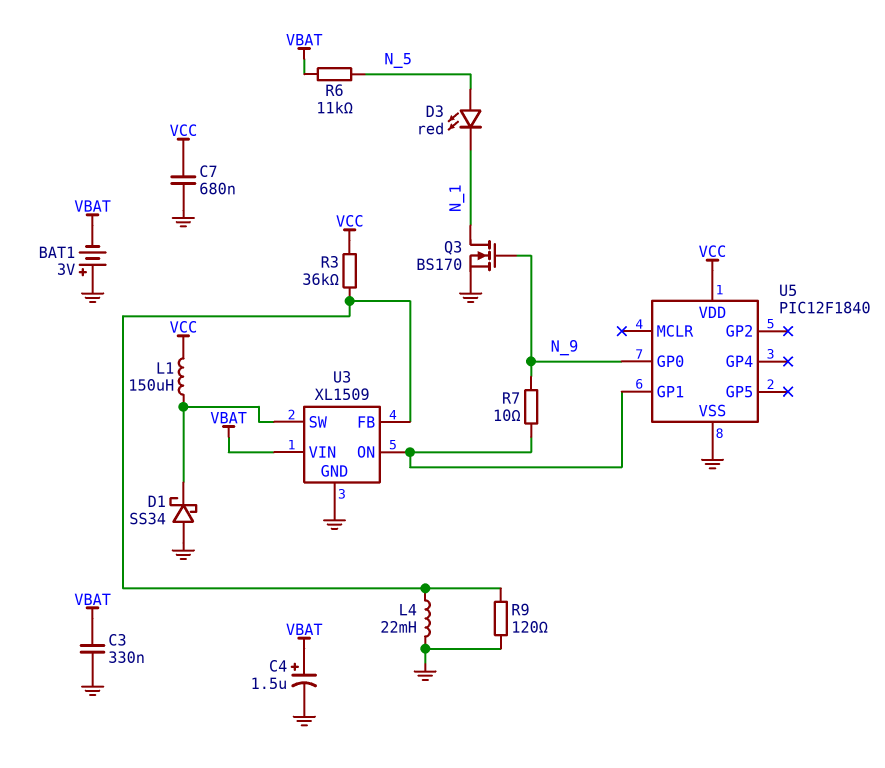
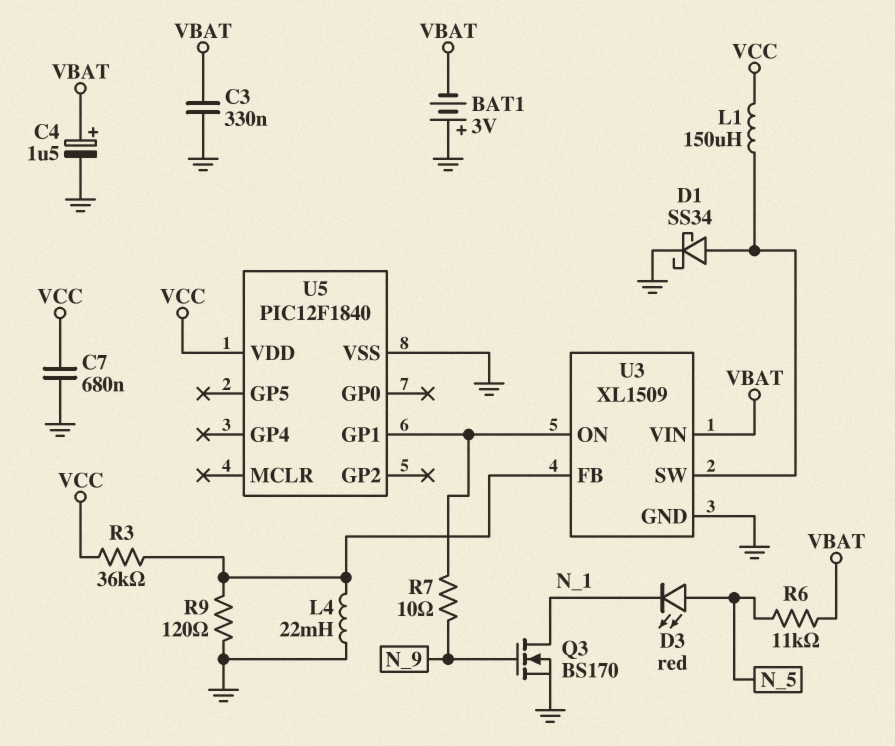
D1: schottky SS34 (A GND, K U3/SW) -> schottky SS34 (A U3/SW, K GND)
U5 pin GP0: N_9 -> none

